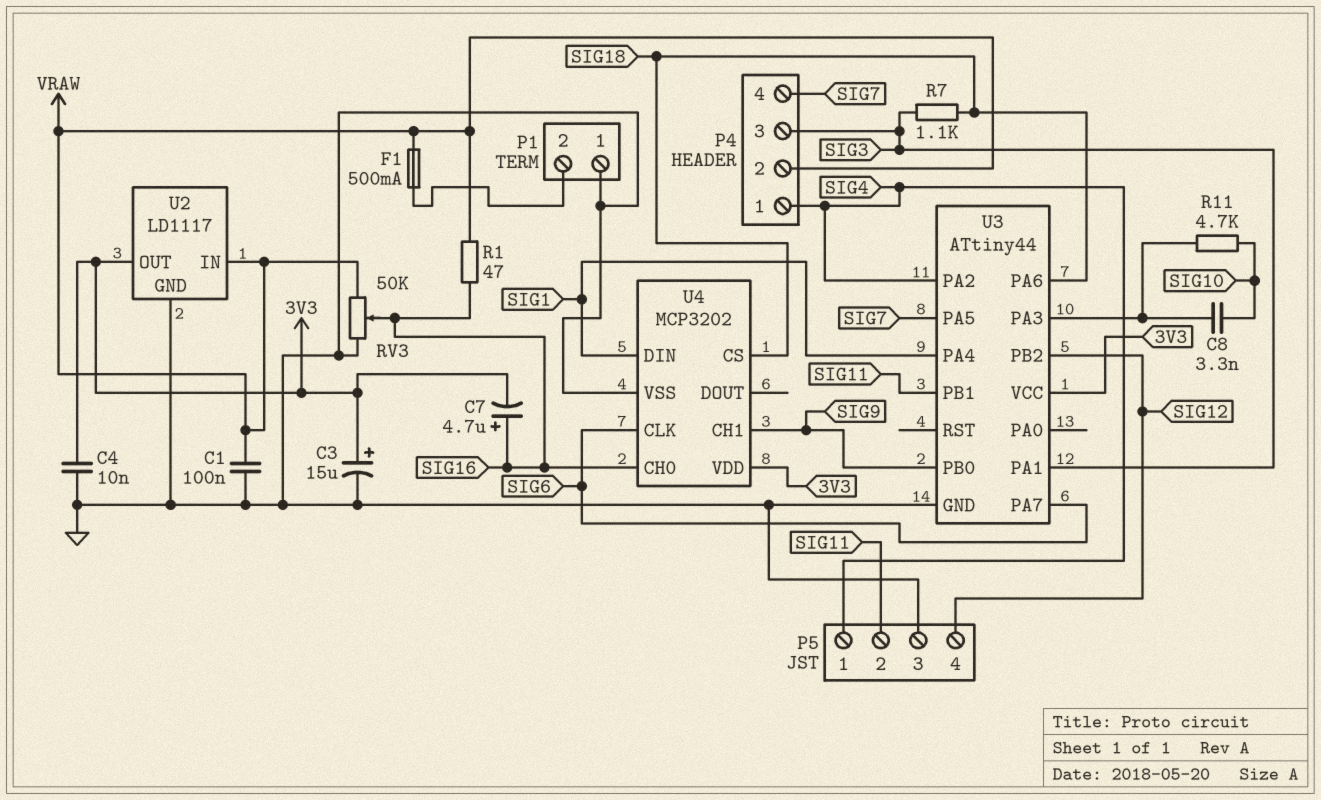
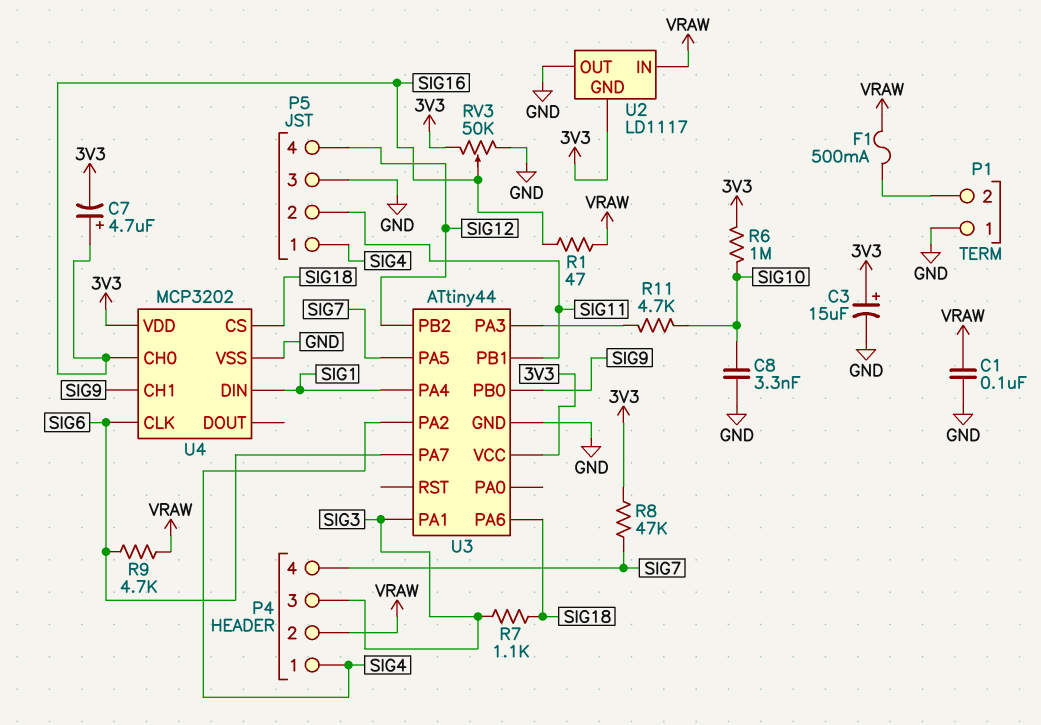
C4: 10nF (3V3, GND) -> none
C8: 3.3nF (SIG10, U3/PA3) -> 3.3nF (GND, SIG10)
R6: none -> 1M (3V3, SIG10)
R8: none -> 47k (3V3, SIG7)
R9: none -> 4.7k (SIG6, VRAW)
RV3: 50k (GND, VRAW, wiper SIG16) -> 50k (3V3, GND, wiper SIG16)
U2 pin GND: GND -> 3V3
U2 pin OUT: 3V3 -> GND

